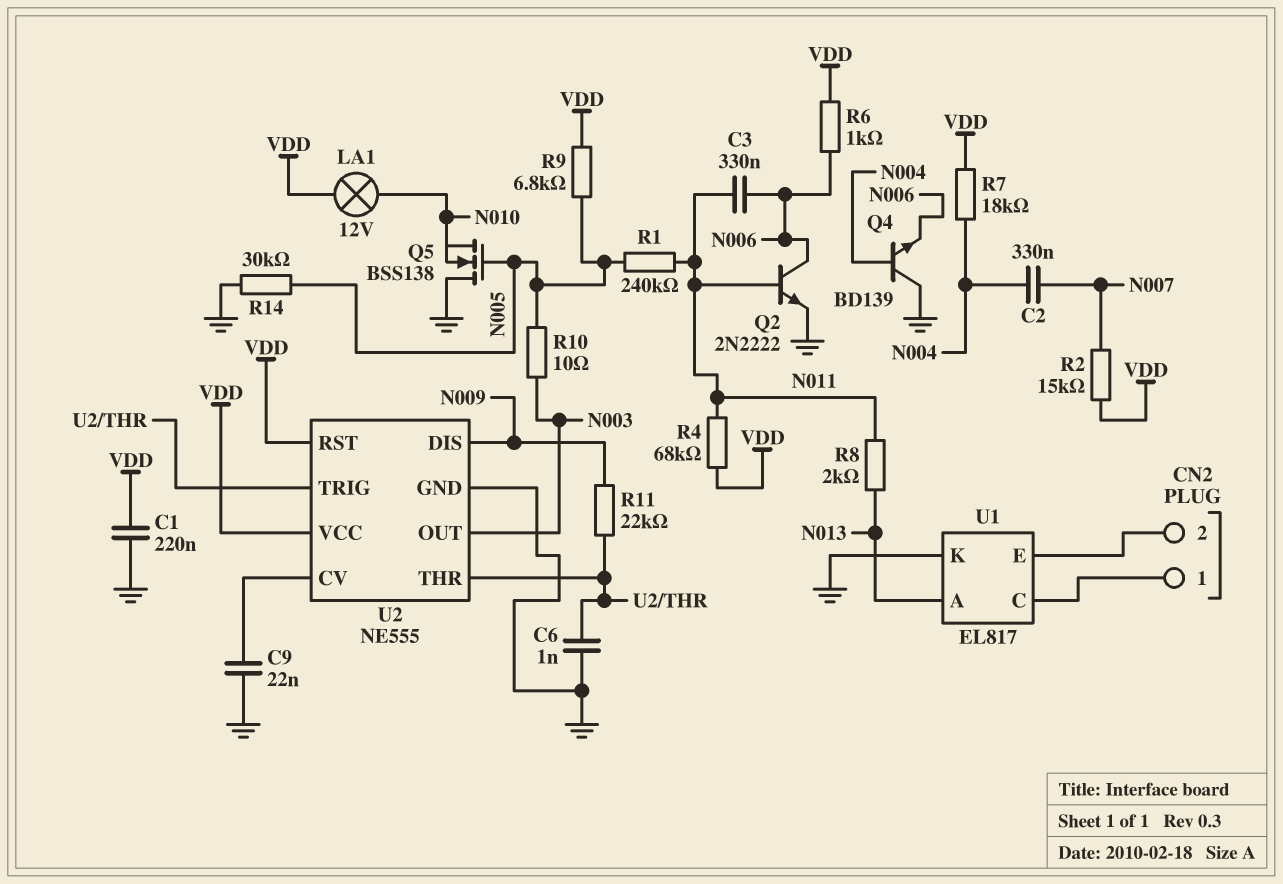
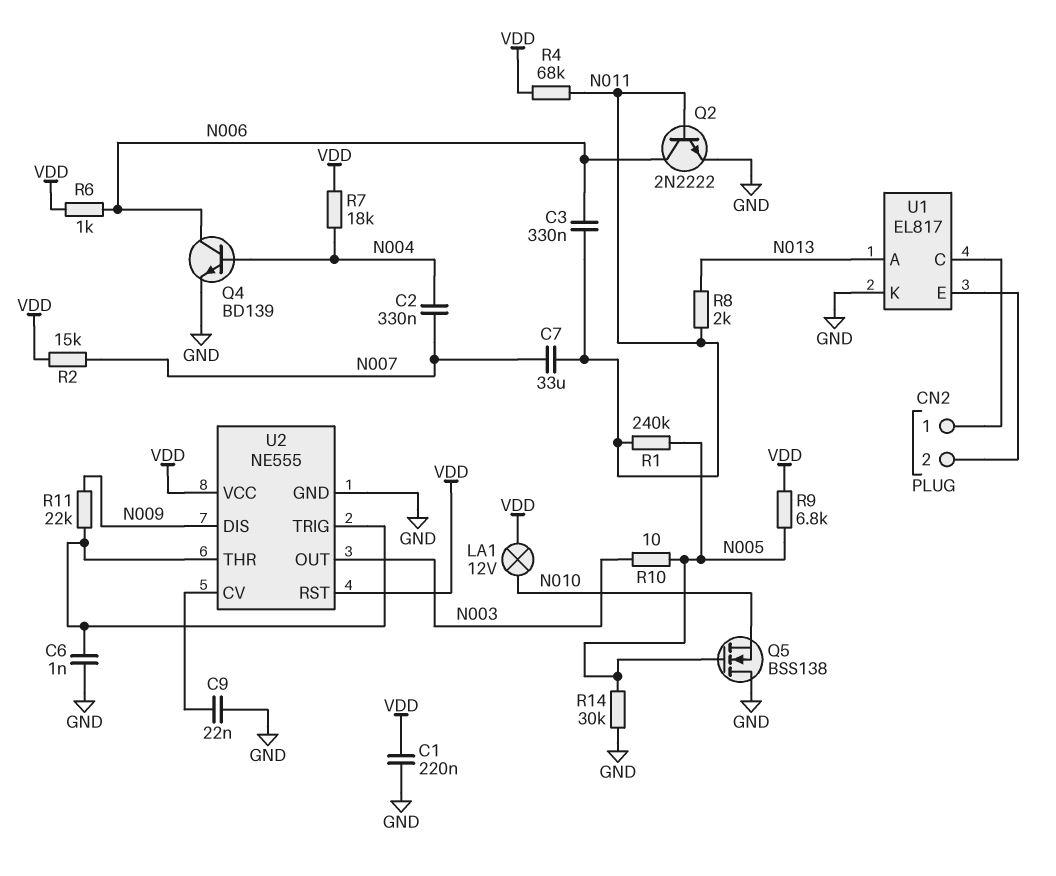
C7: none -> 33uF (N007, N011)
Q4: NPN BD139 (B N004, C GND, E N006) -> NPN BD139 (B N004, C N006, E GND)

